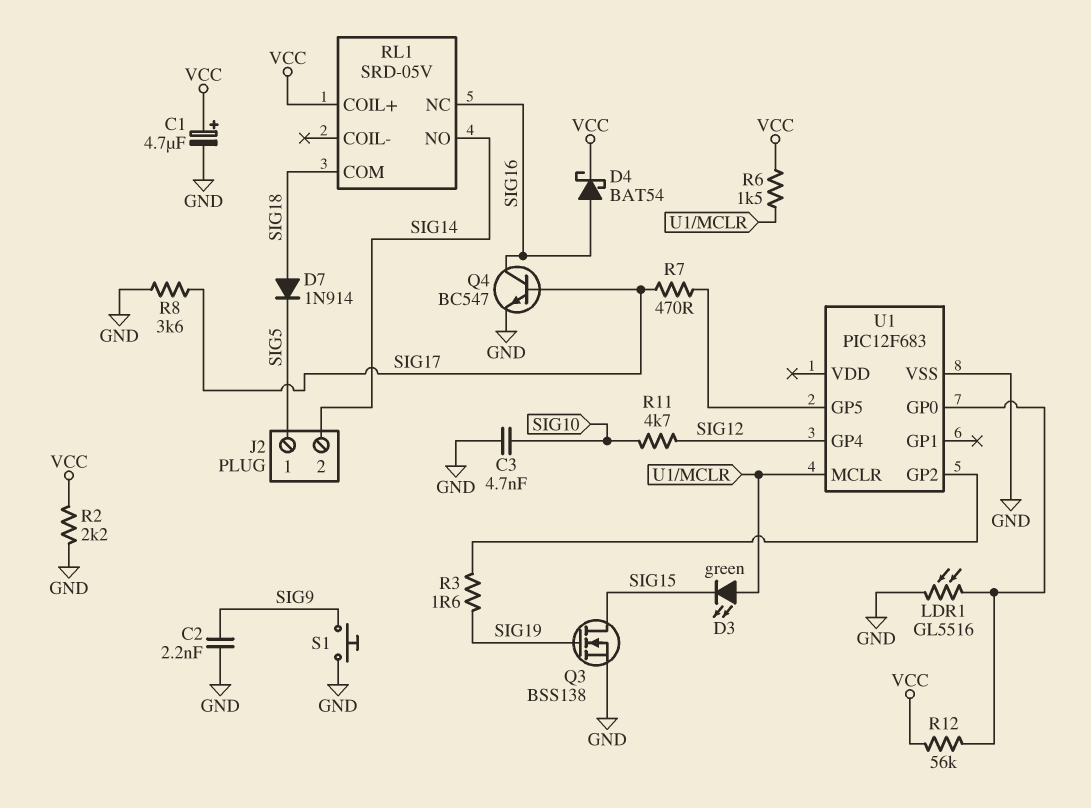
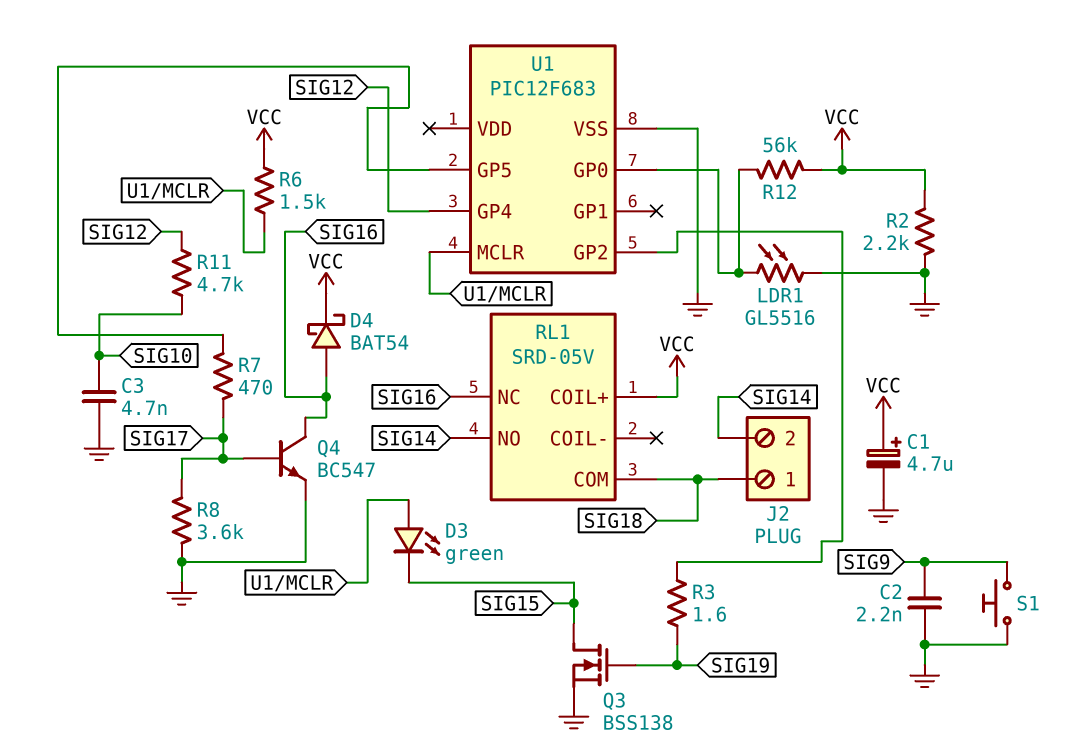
D7: diode 1N914 (A SIG18, K SIG5) -> none
J2 pin 1: SIG5 -> SIG18

